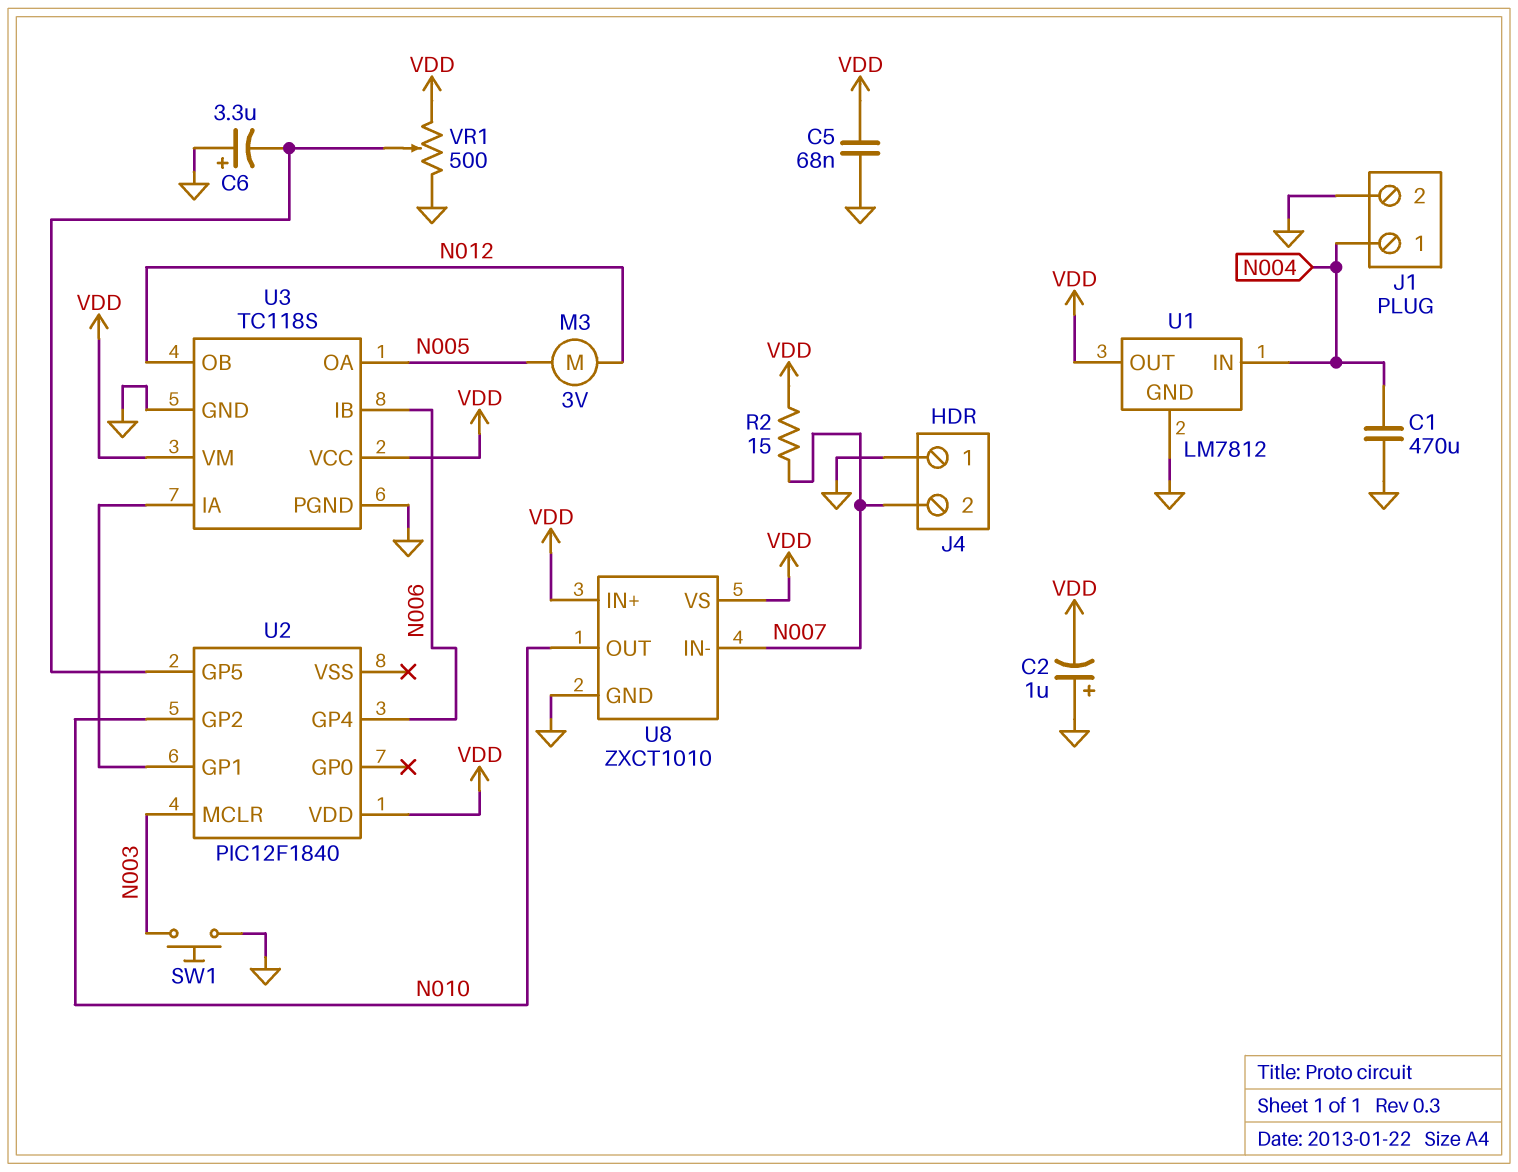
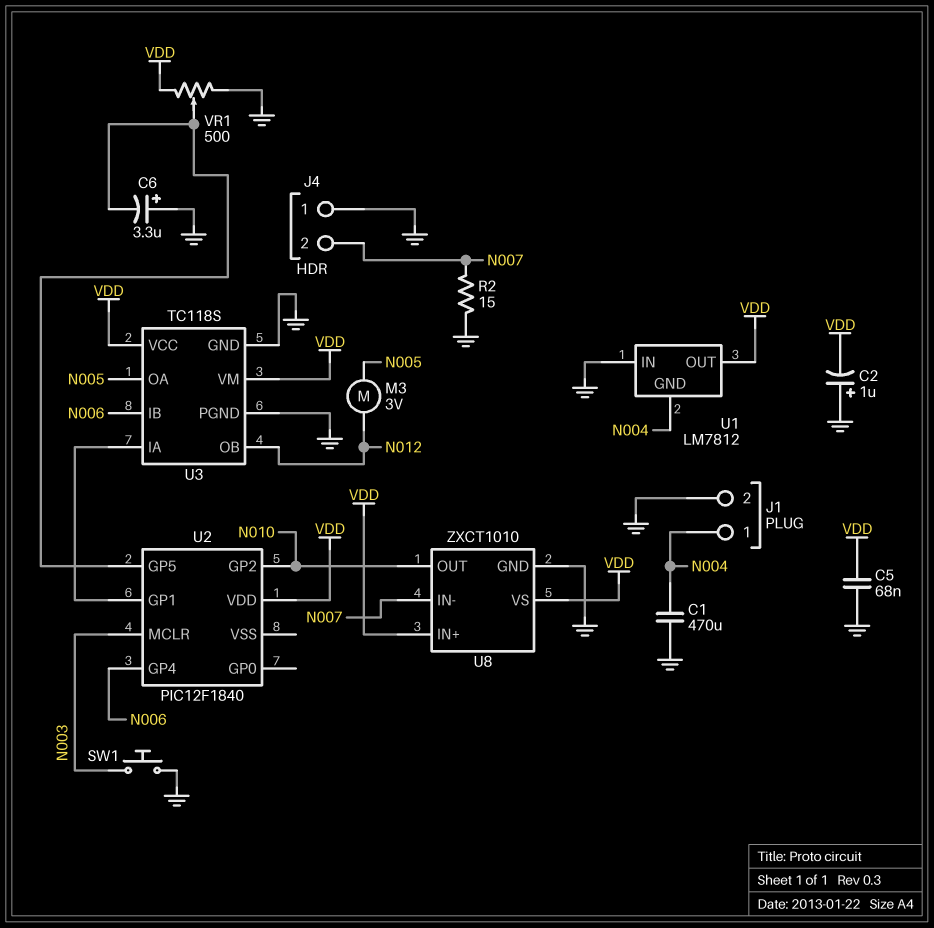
R2: 15 (N007, VDD) -> 15 (GND, N007)
U1 pin GND: GND -> N004
U1 pin IN: N004 -> GND

